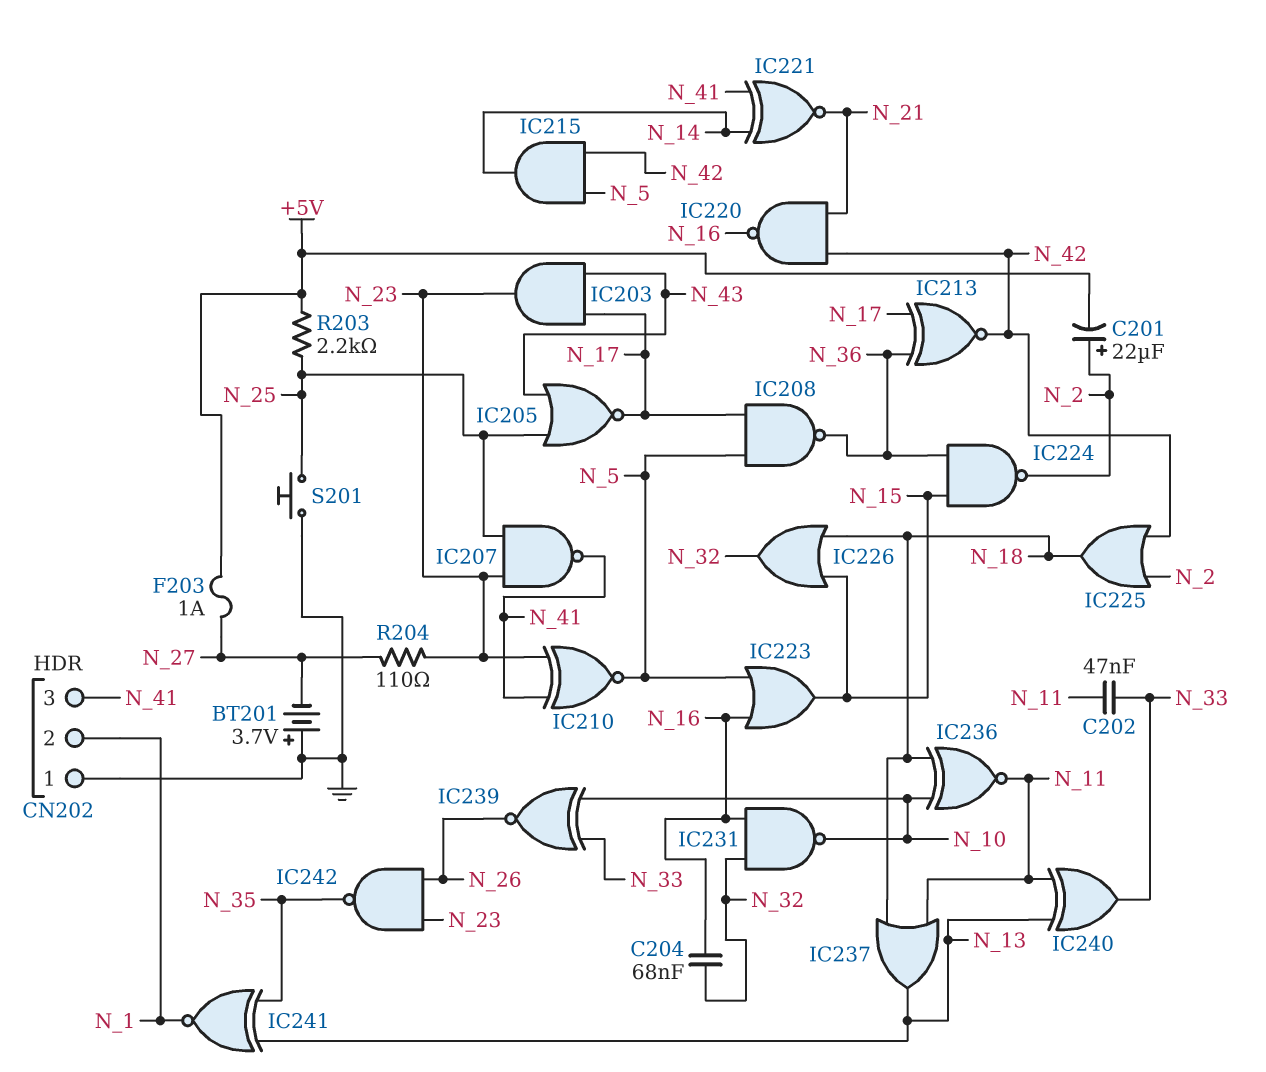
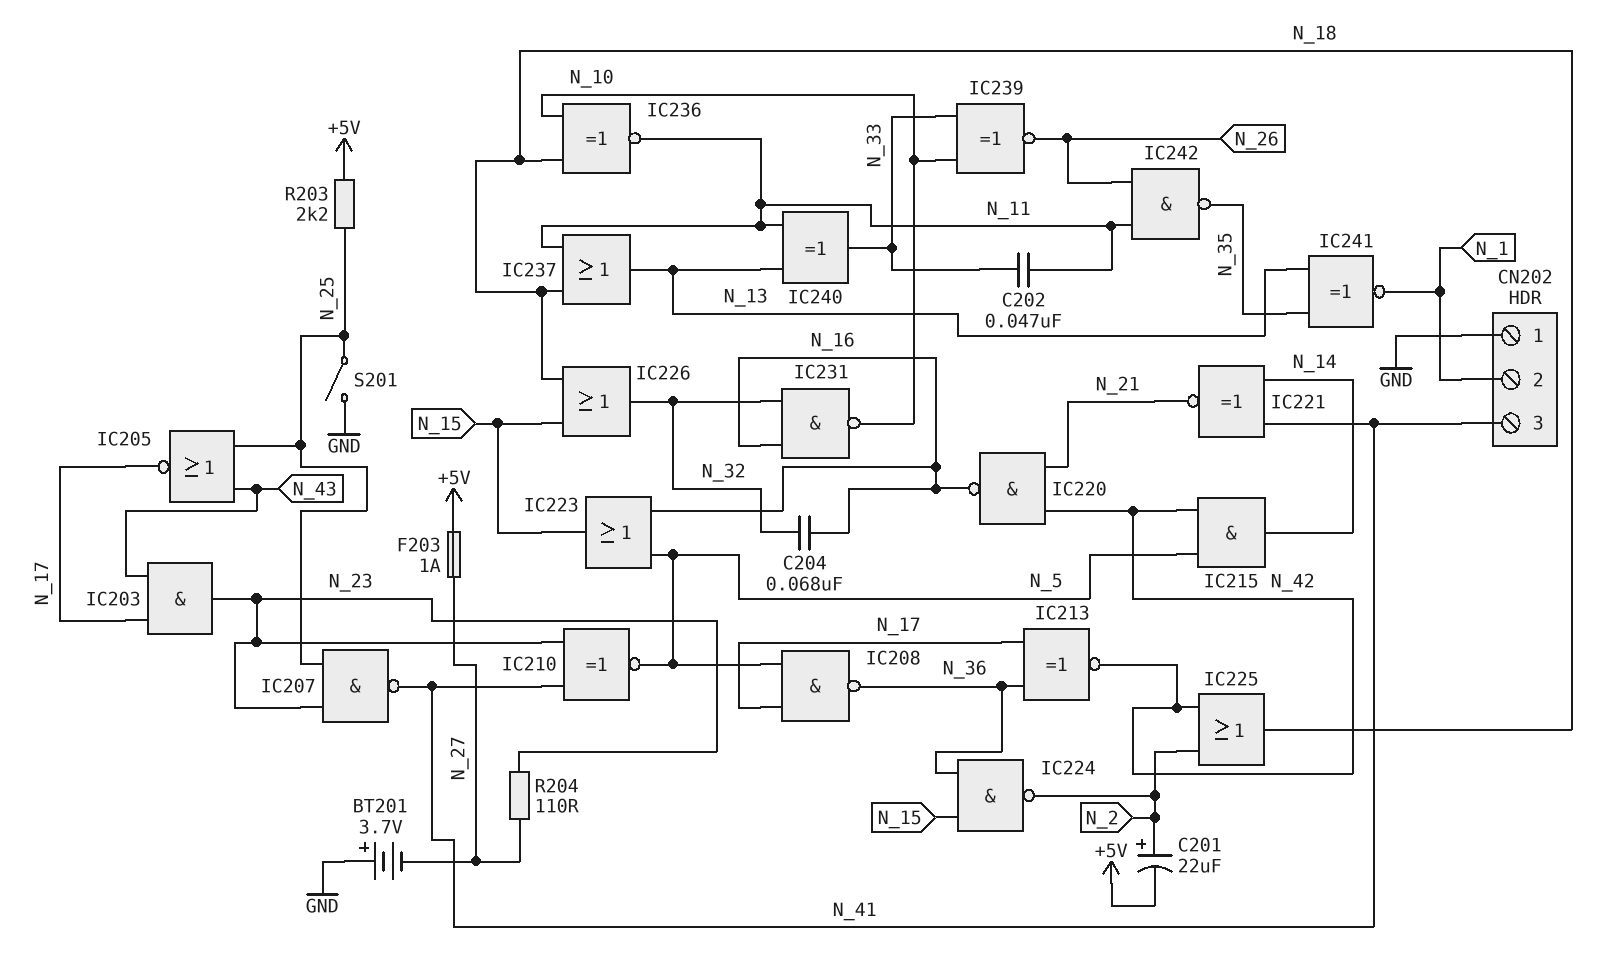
IC242: NAND (in N_23, in N_26, out N_35) -> NAND (in N_11, in N_26, out N_35)
S201: button (GND, N_25) -> switch (GND, N_25)

